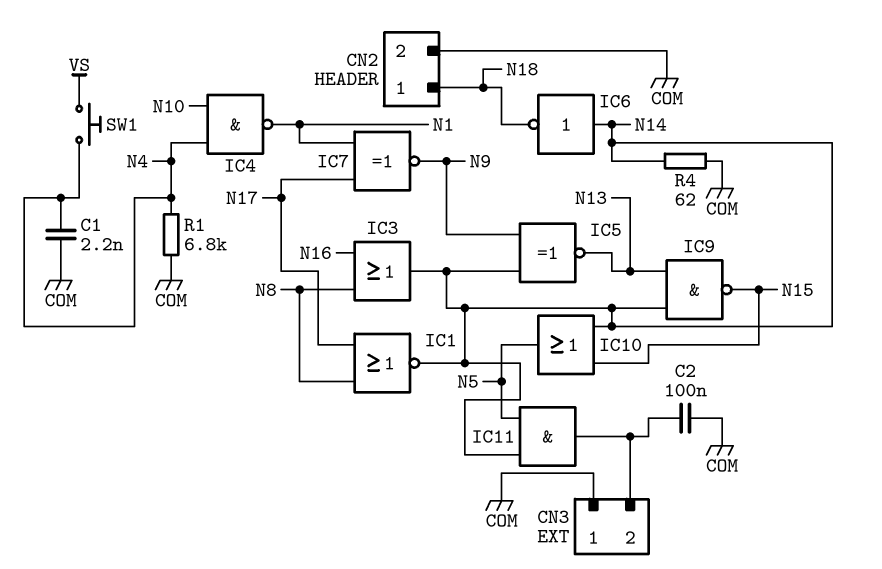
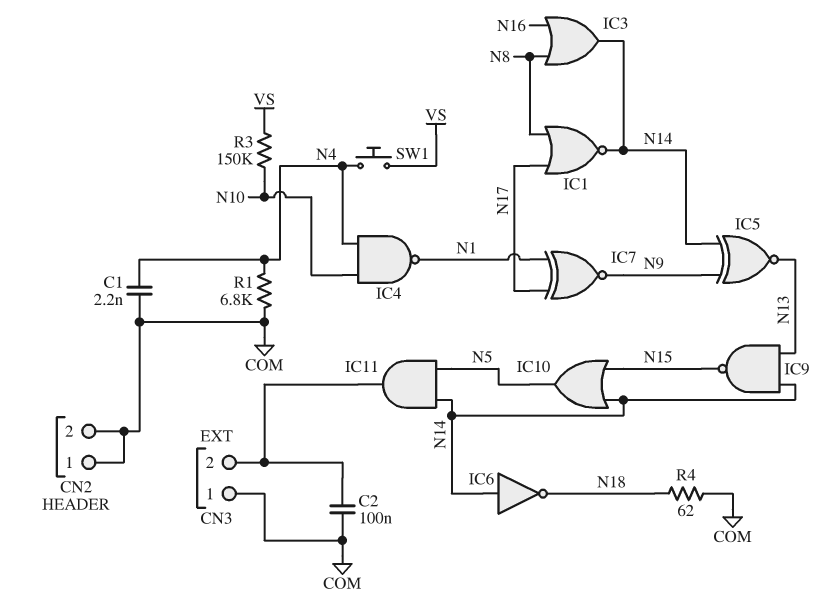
CN2 pin 1: N18 -> COM
R3: none -> 150k (N10, VS)
R4: 62 (COM, N14) -> 62 (COM, N18)

